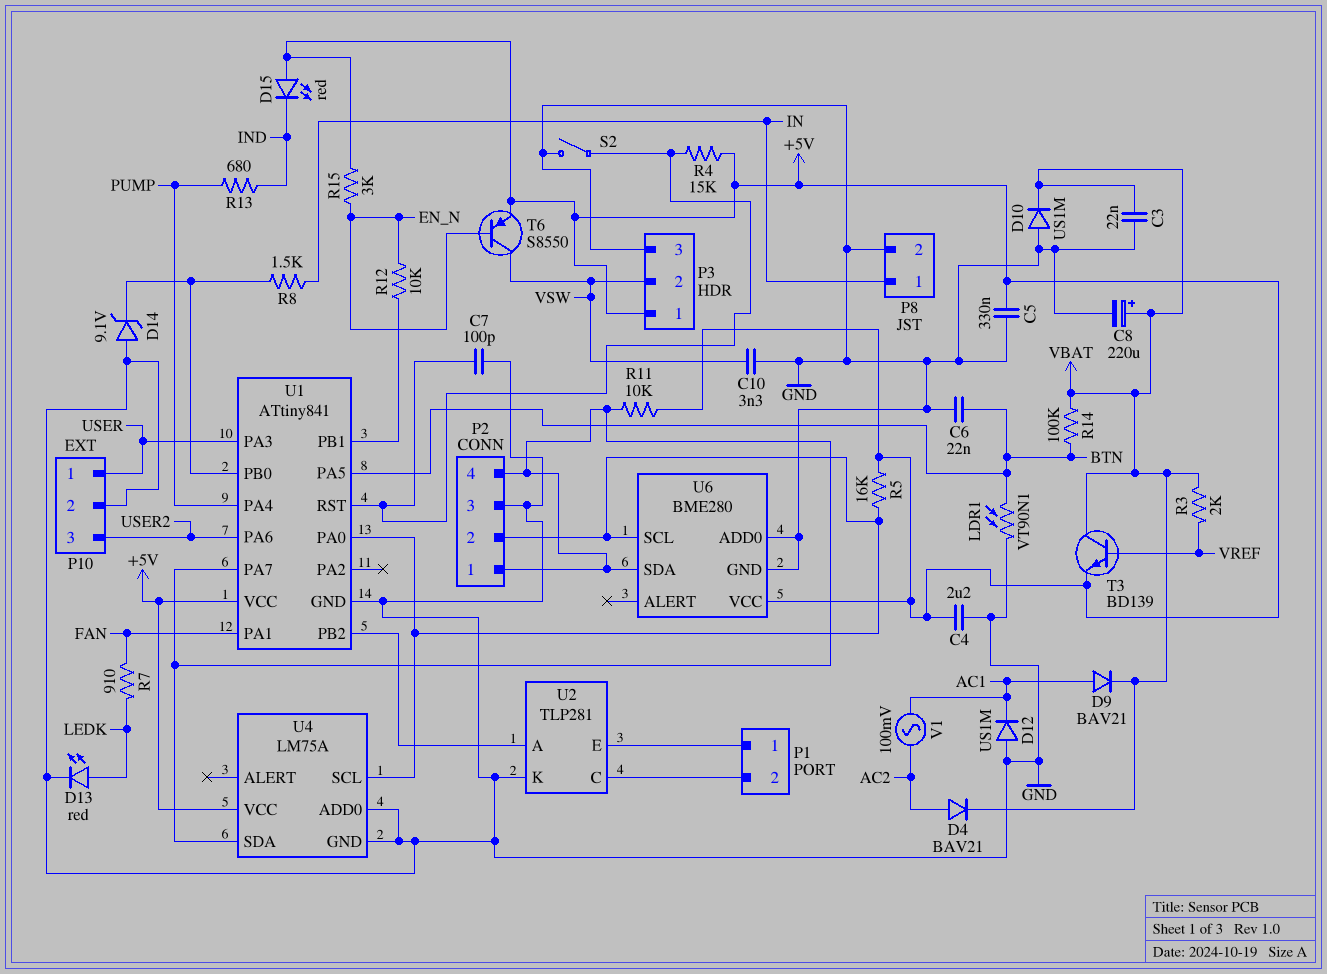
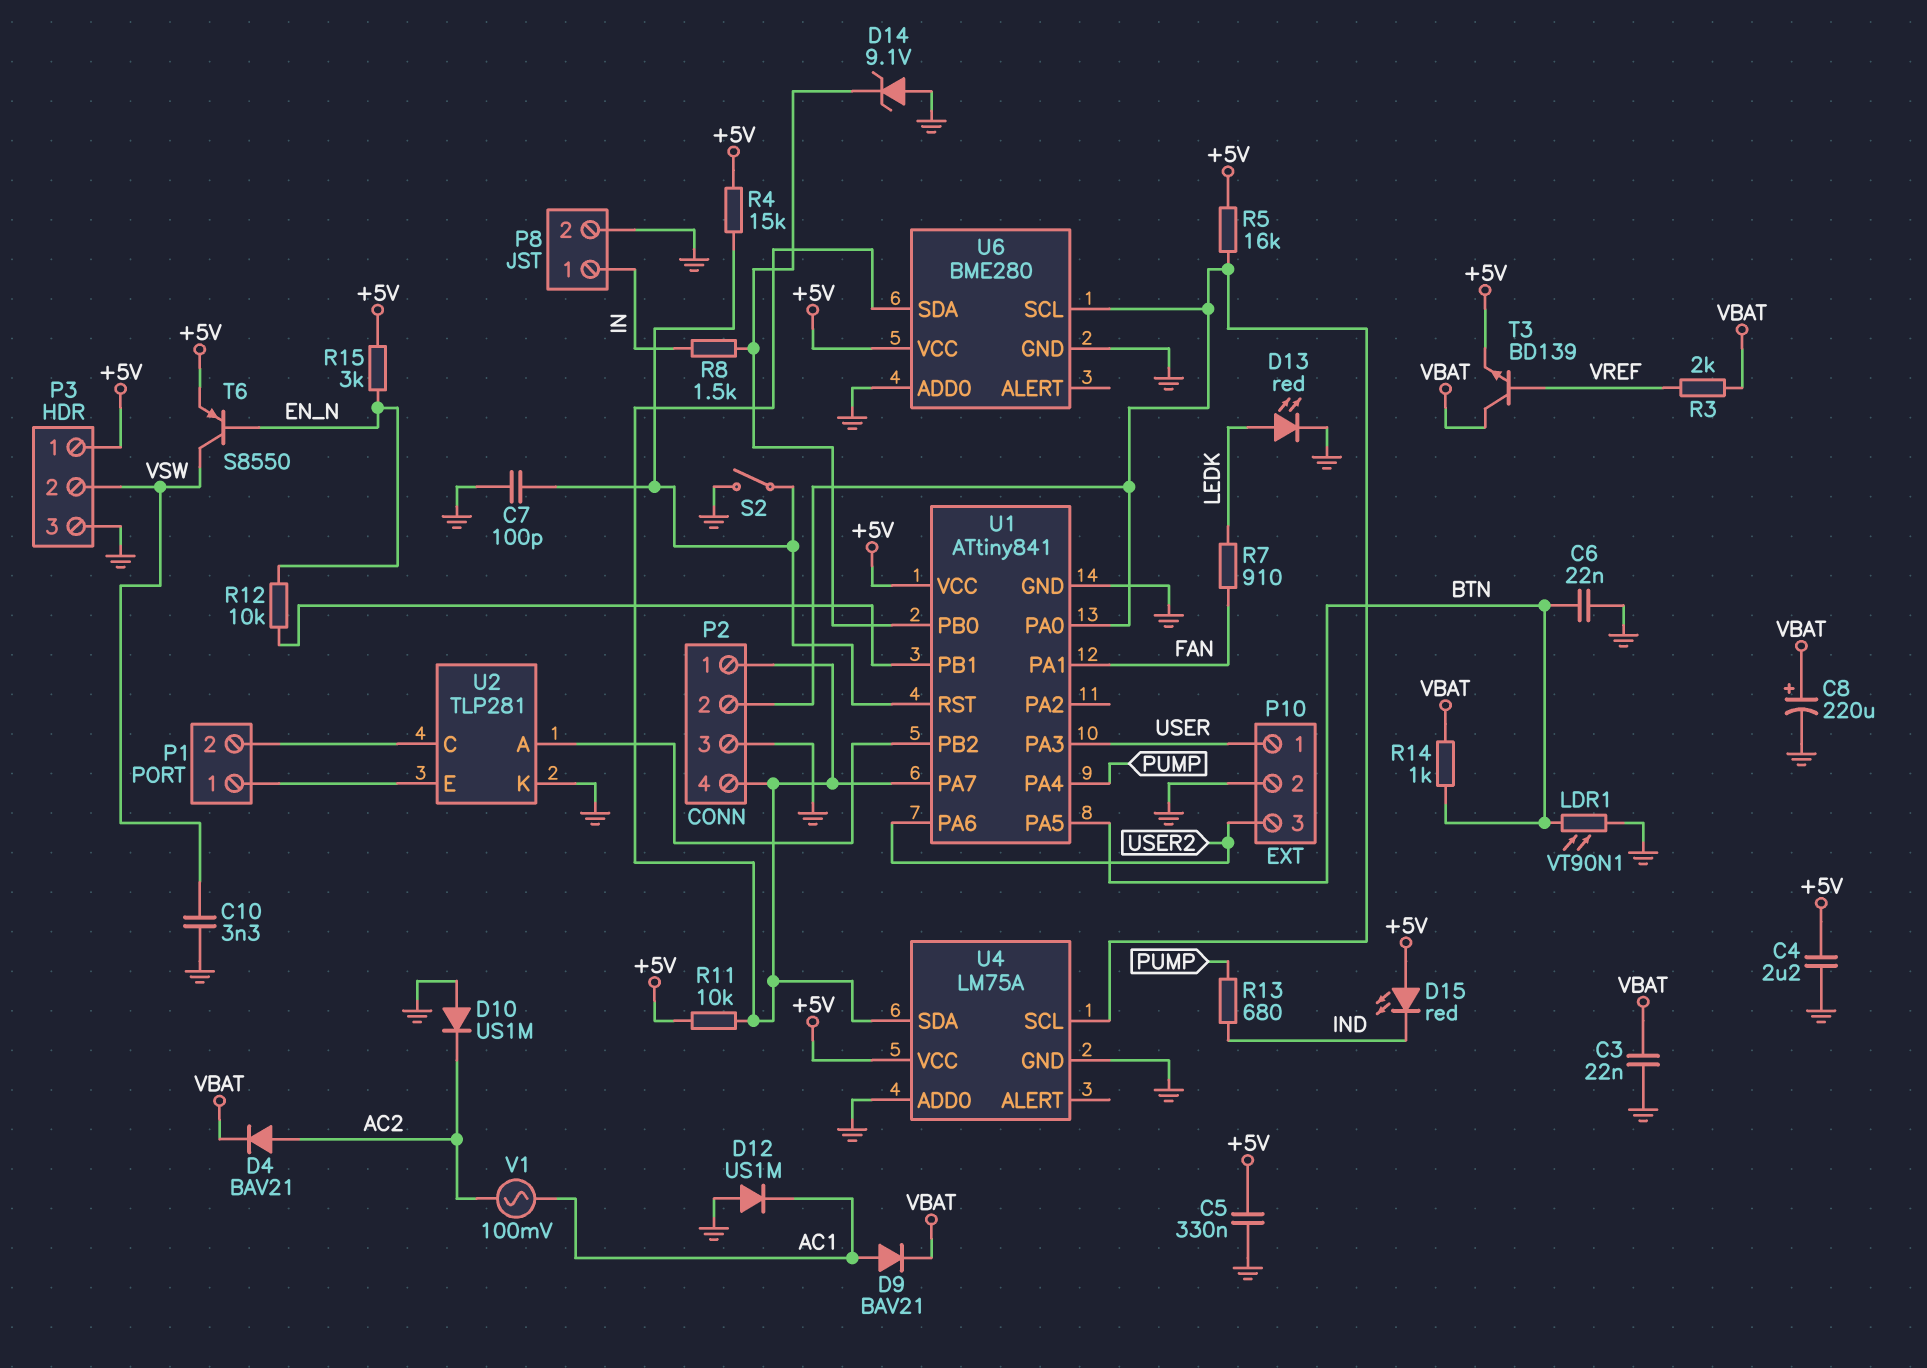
D10: diode US1M (A GND, K VBAT) -> diode US1M (A GND, K AC2)
R14: 100k (BTN, VBAT) -> 1k (BTN, VBAT)

